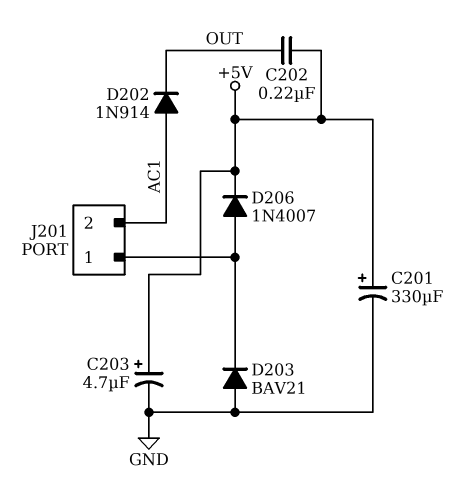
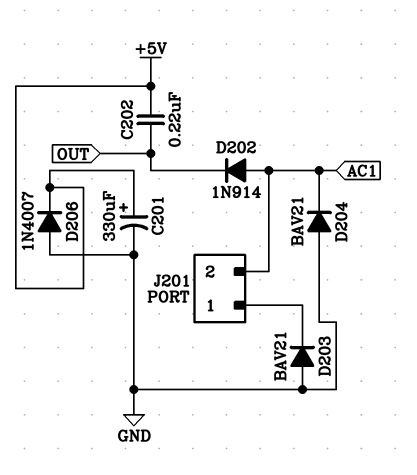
C203: 4.7uF (plus +5V, minus GND) -> none
D204: none -> diode BAV21 (A GND, K AC1)
D206: diode 1N4007 (A J201/1, K +5V) -> diode 1N4007 (A GND, K +5V)

